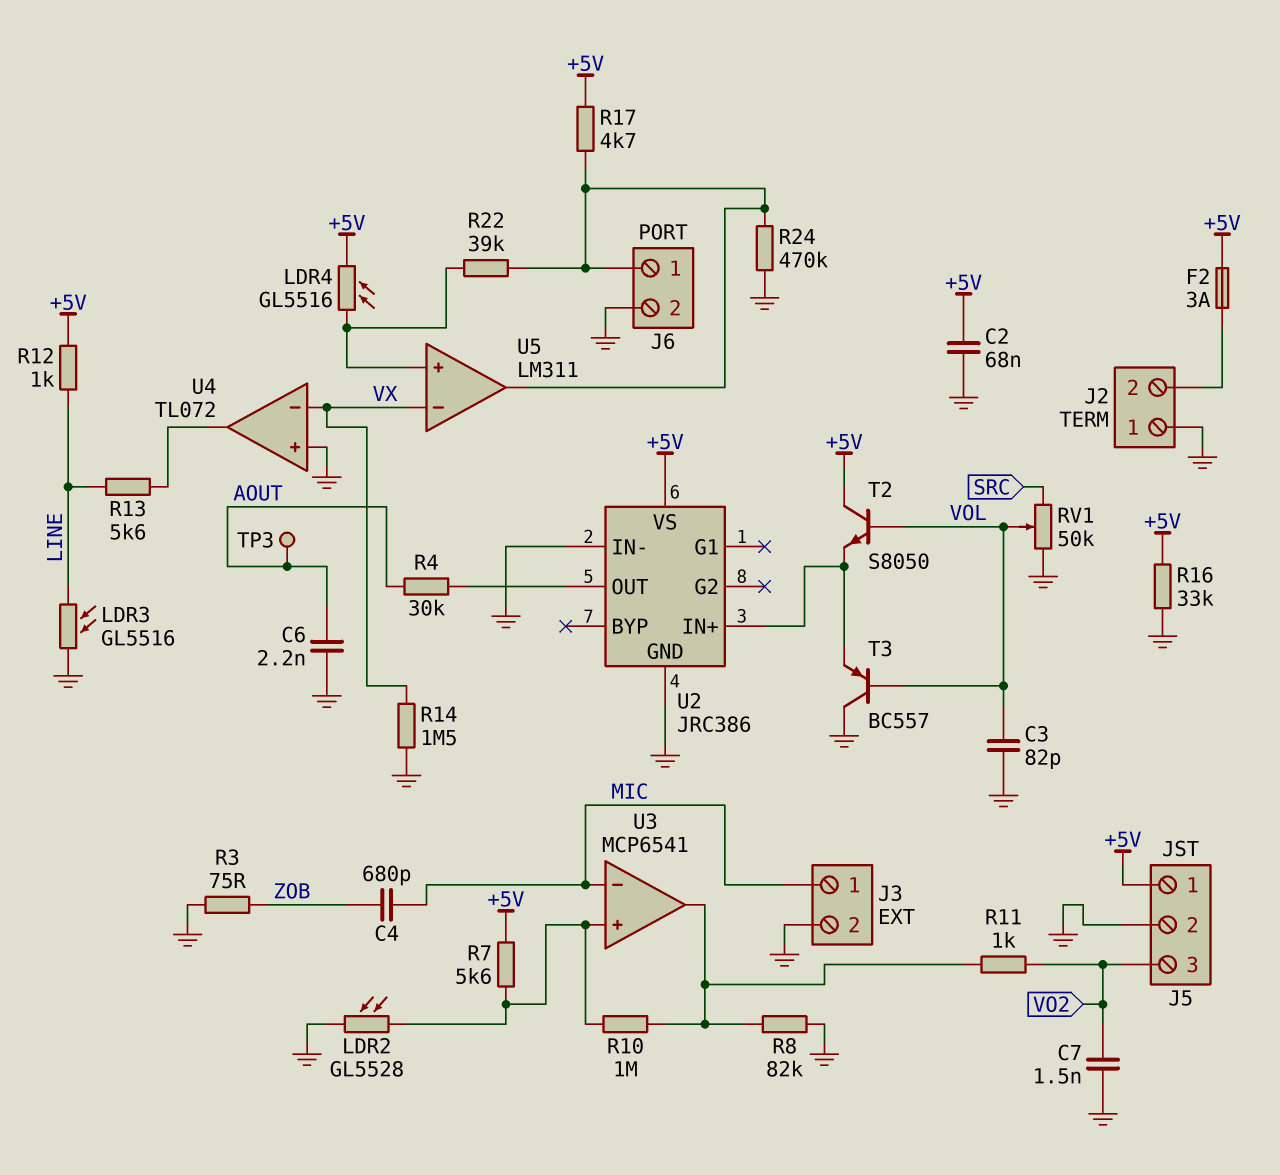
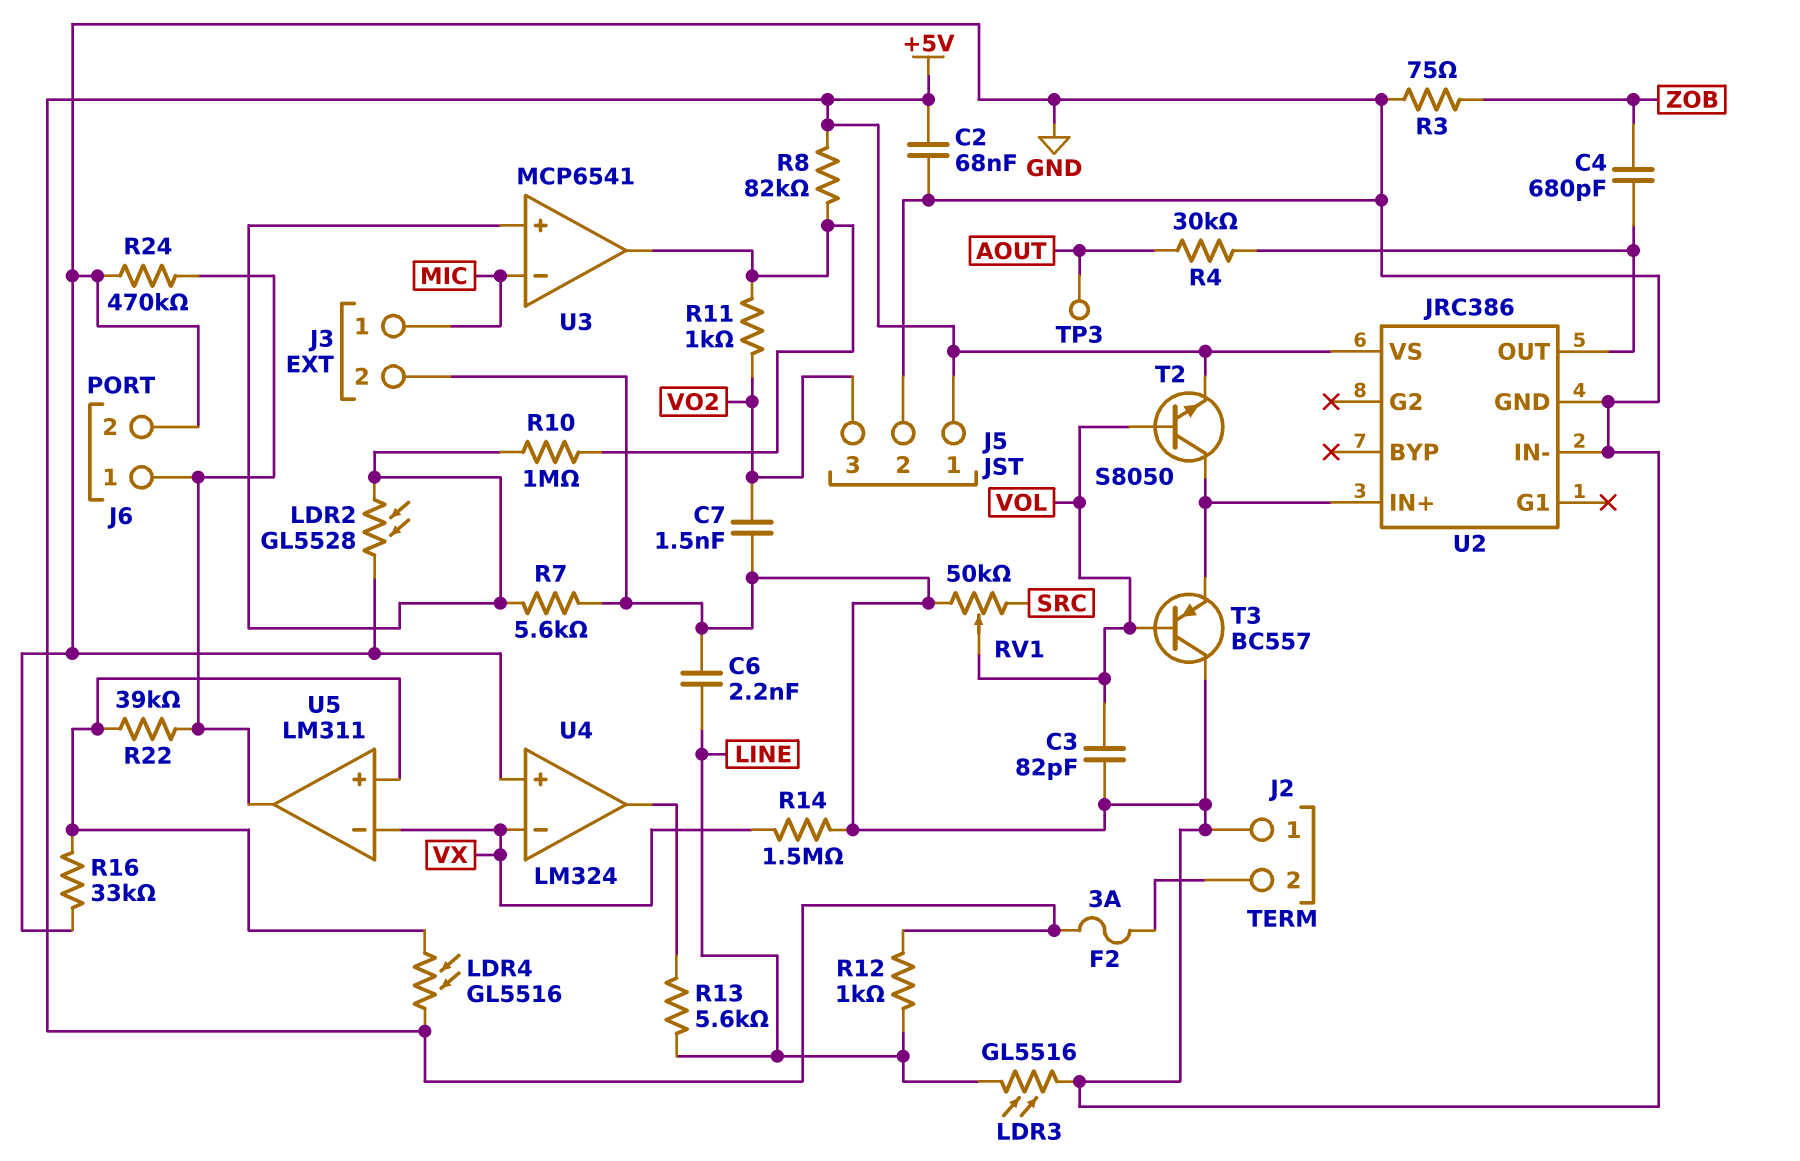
C4: 680pF (MIC, ZOB) -> 680pF (U2/OUT, ZOB)
C6: 2.2nF (AOUT, GND) -> 2.2nF (GND, LINE)
R7: 5.6k (+5V, U3/in+) -> 5.6k (GND, U3/in+)
R8: 82k (GND, U3/out) -> 82k (+5V, U3/out)
R16: 33k (+5V, GND) -> 33k (GND, U5/in+)
R17: 4.7k (+5V, J6/1) -> none
T2: NPN S8050 (B VOL, C +5V, E U2/IN+) -> NPN S8050 (B VOL, C U2/IN+, E +5V)
U4: TL072 -> LM324

